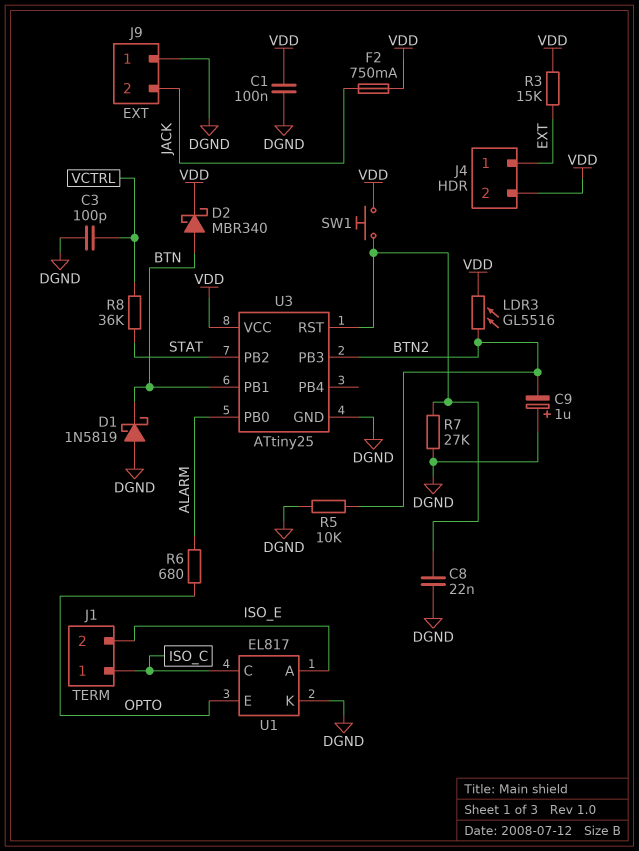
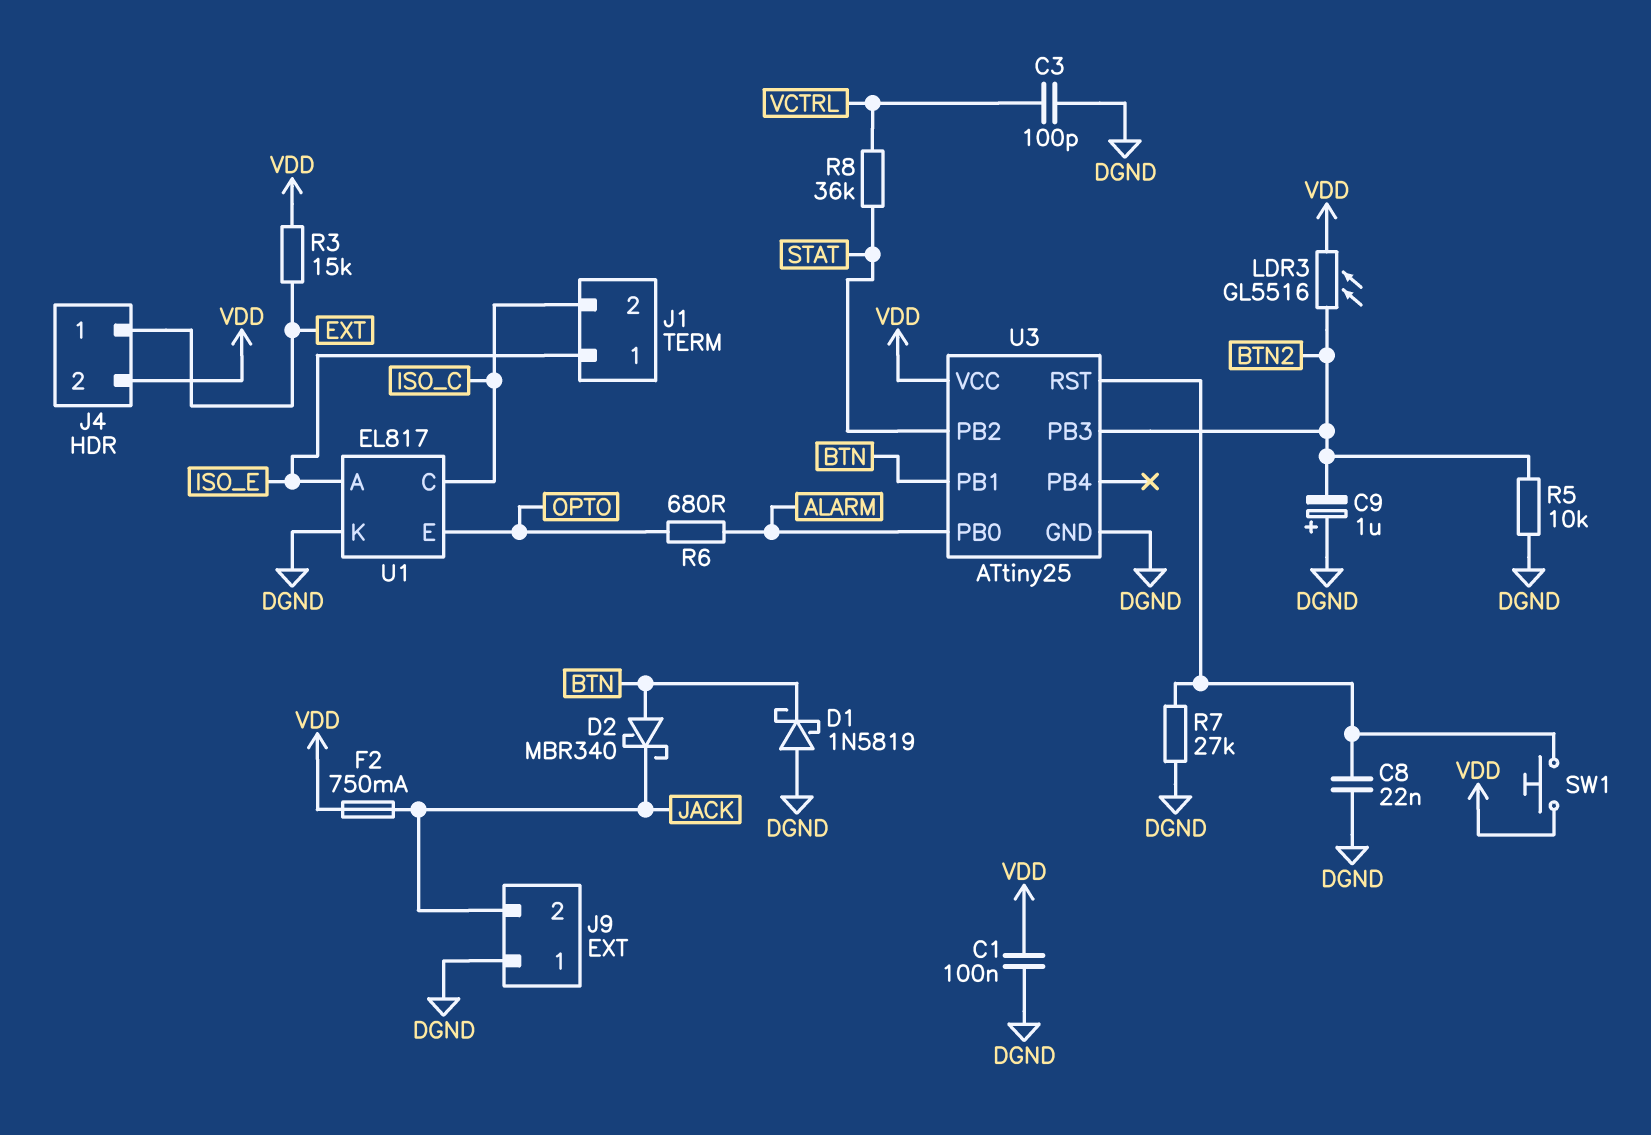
D2: schottky MBR340 (A BTN, K VDD) -> schottky MBR340 (A BTN, K JACK)
J1 pin 1: ISO_C -> ISO_E
J1 pin 2: ISO_E -> ISO_C

